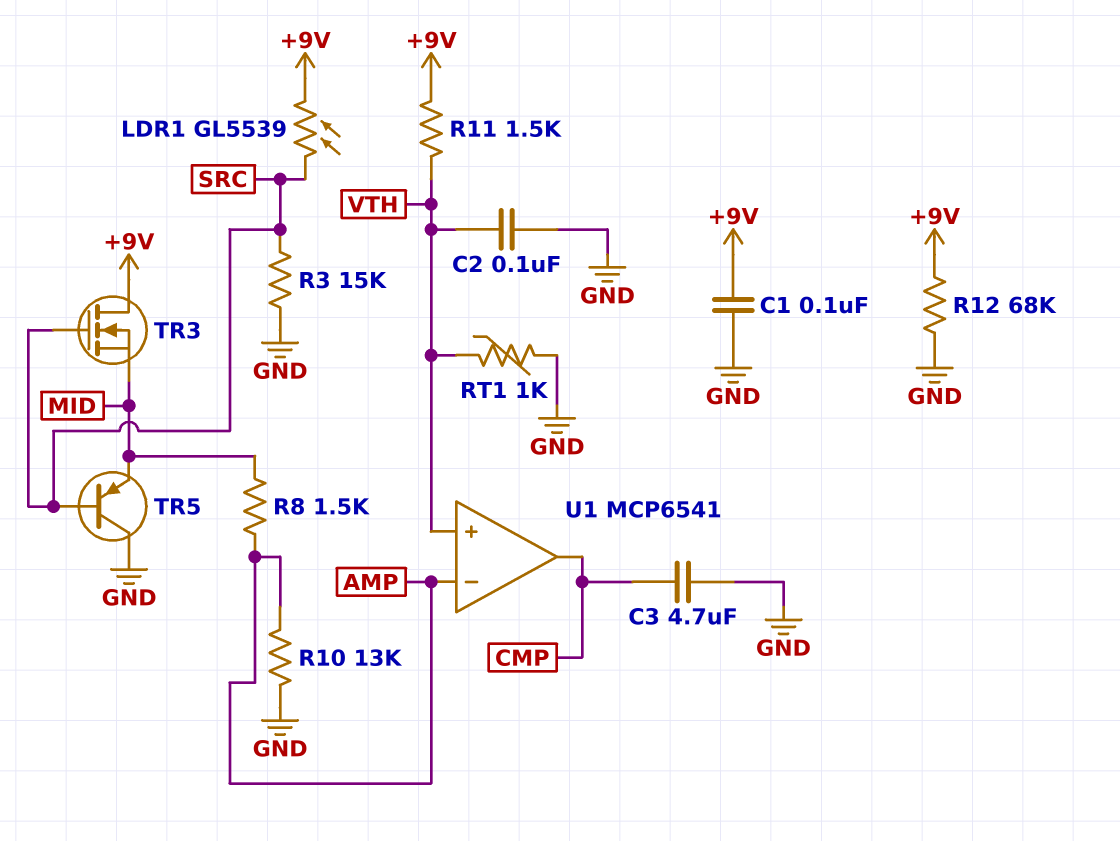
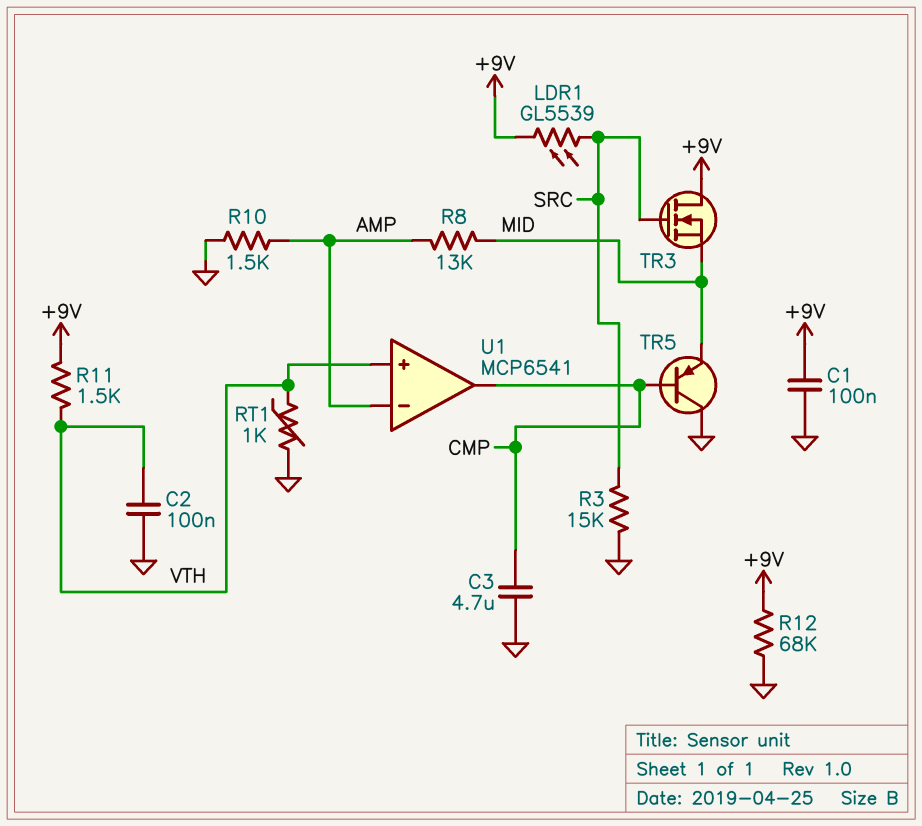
R8: 1.5k (AMP, MID) -> 13k (AMP, MID)
R10: 13k (AMP, GND) -> 1.5k (AMP, GND)
TR5: PNP (B SRC, C GND, E MID) -> PNP (B CMP, C GND, E MID)

